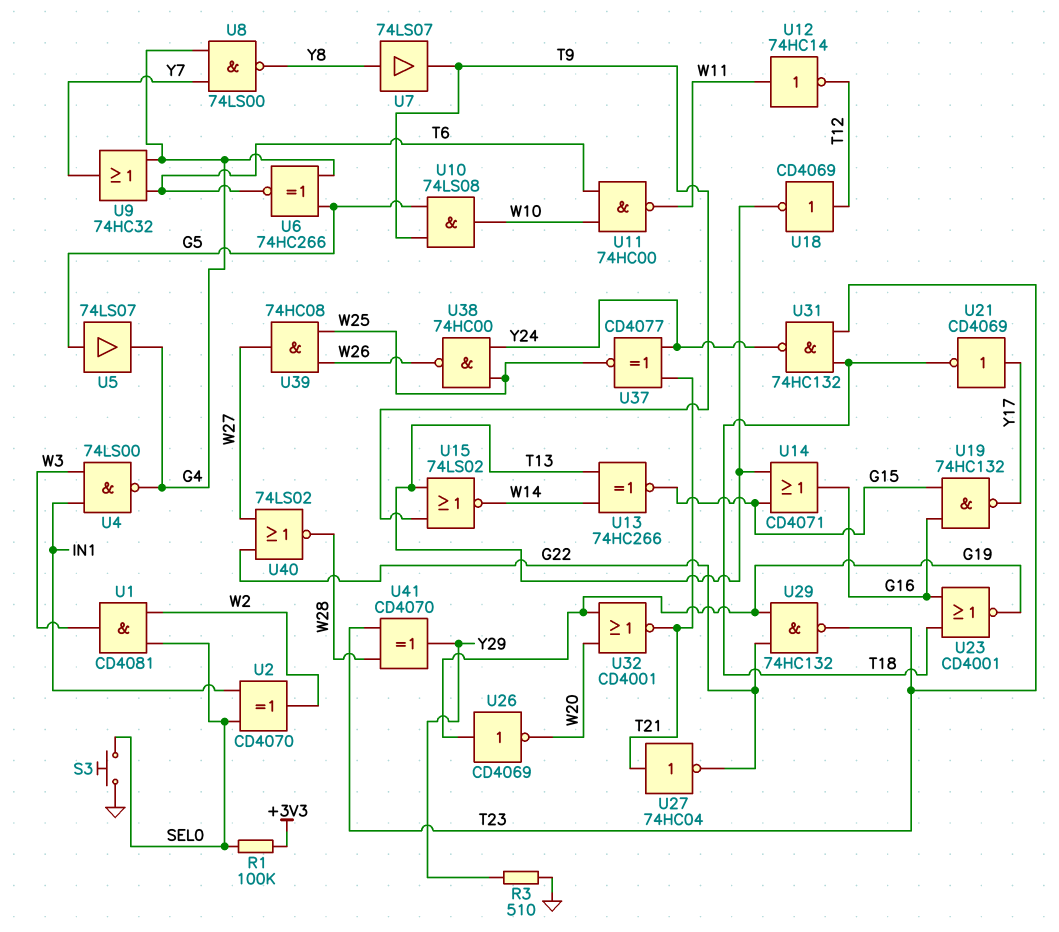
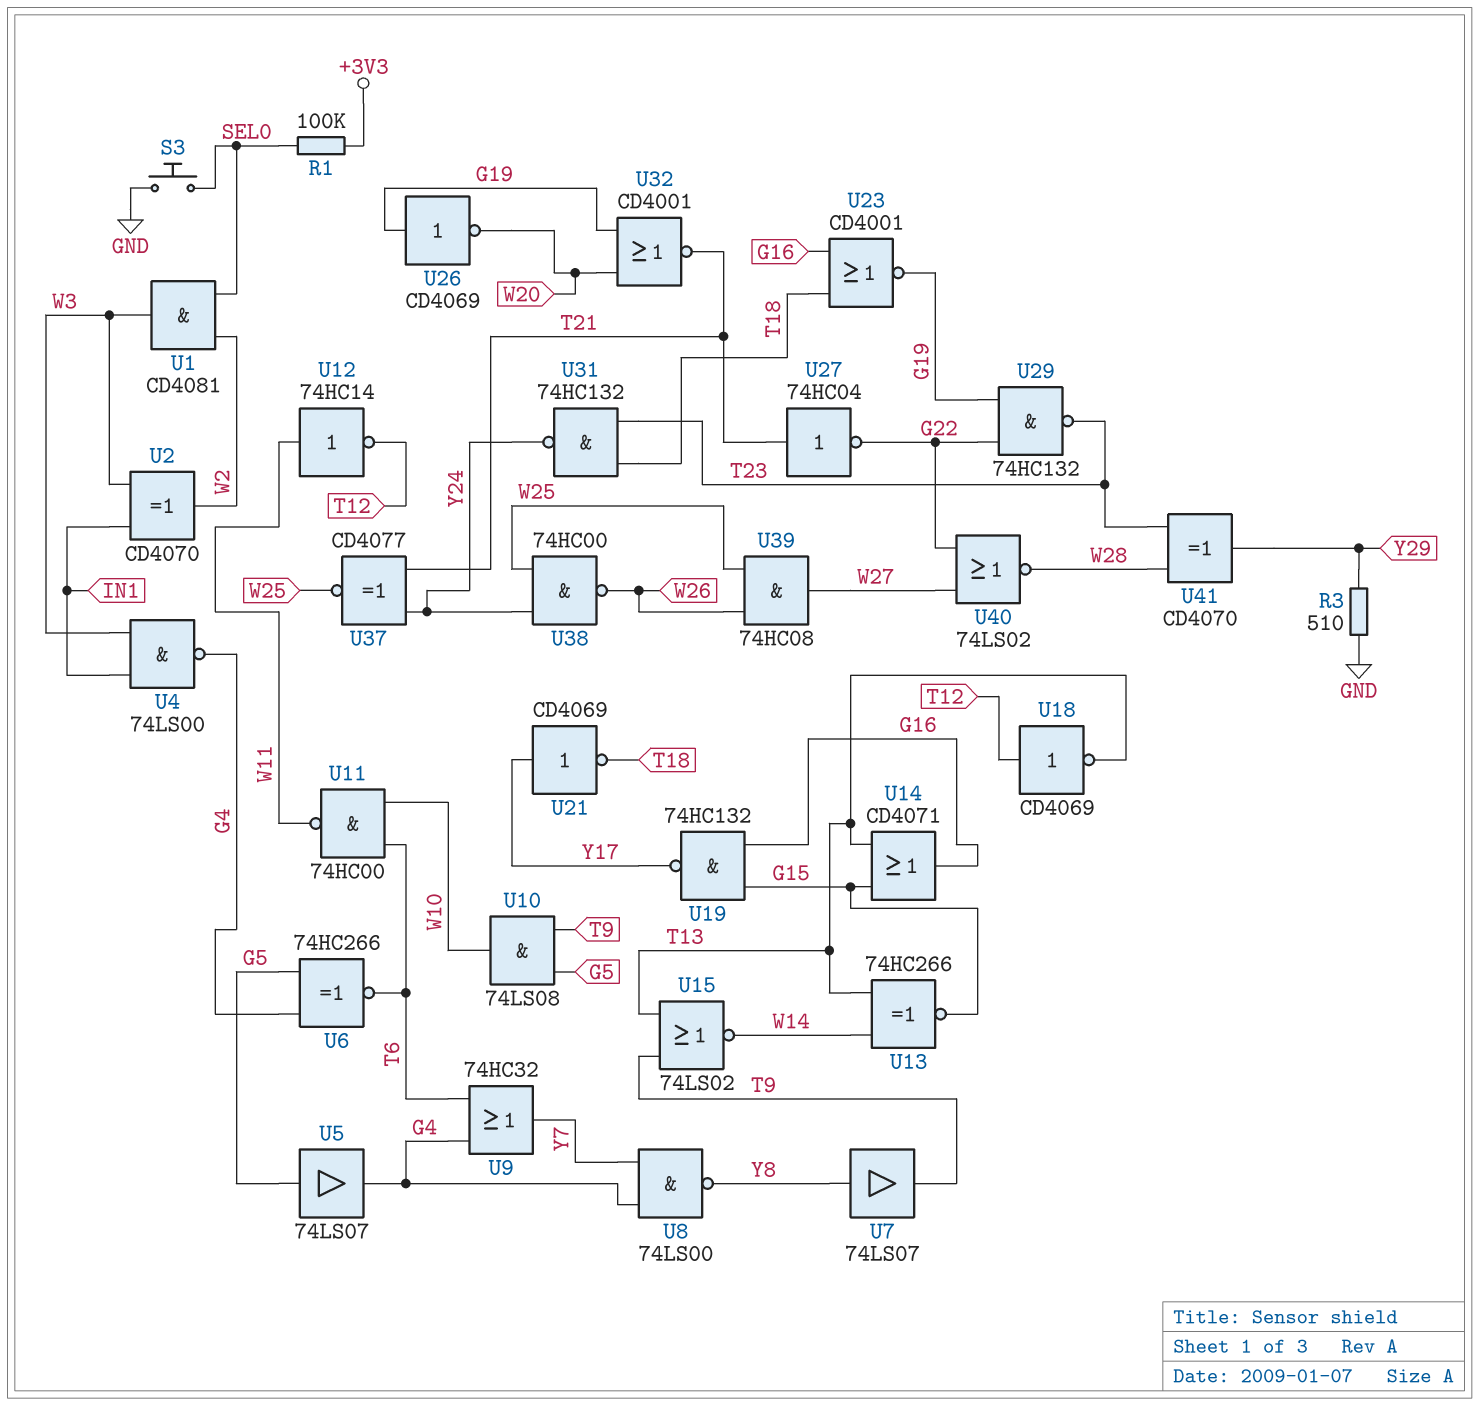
U2: XOR CD4070 (in IN1, in SEL0, out W2) -> XOR CD4070 (in IN1, in W3, out W2)

